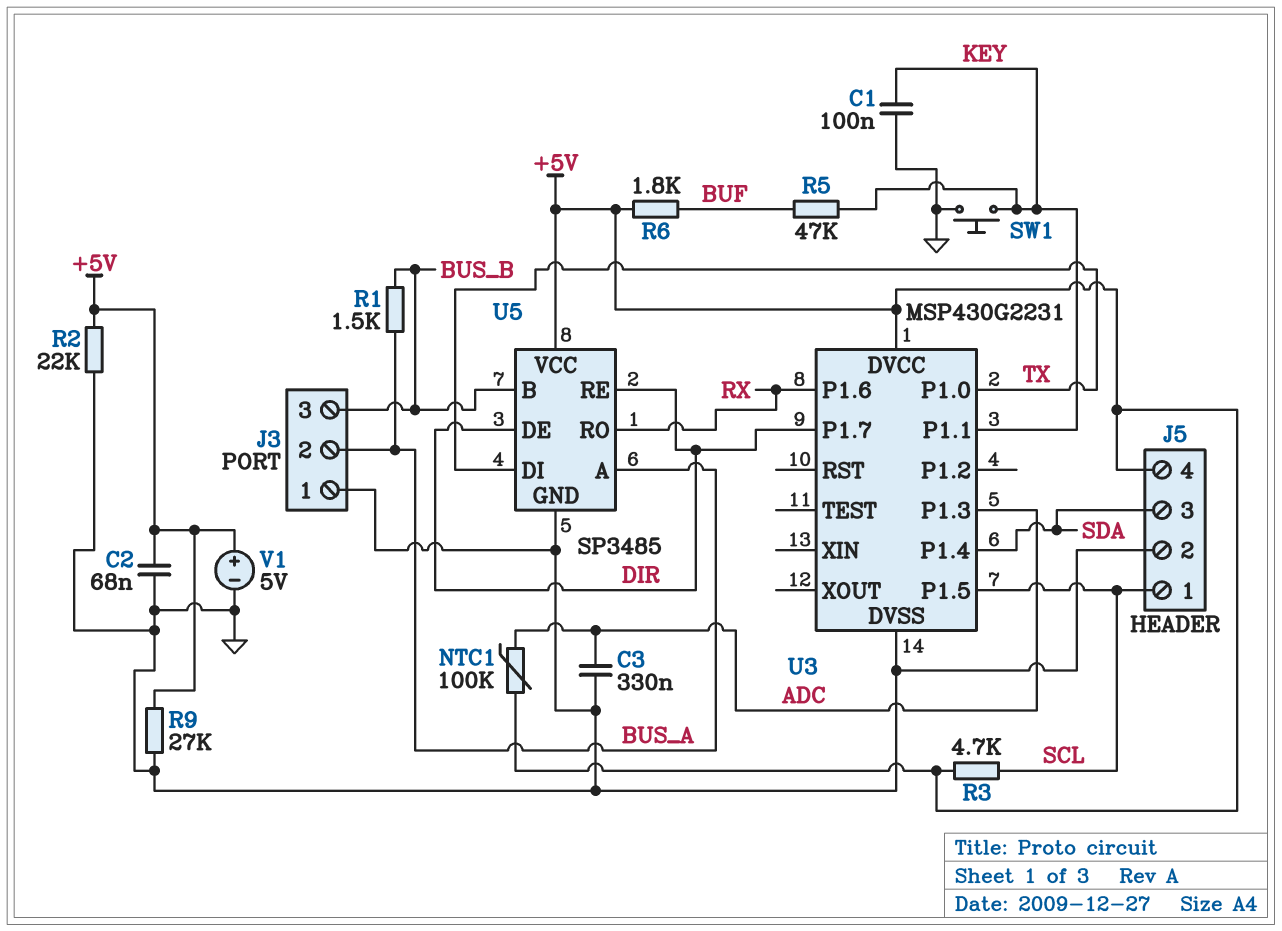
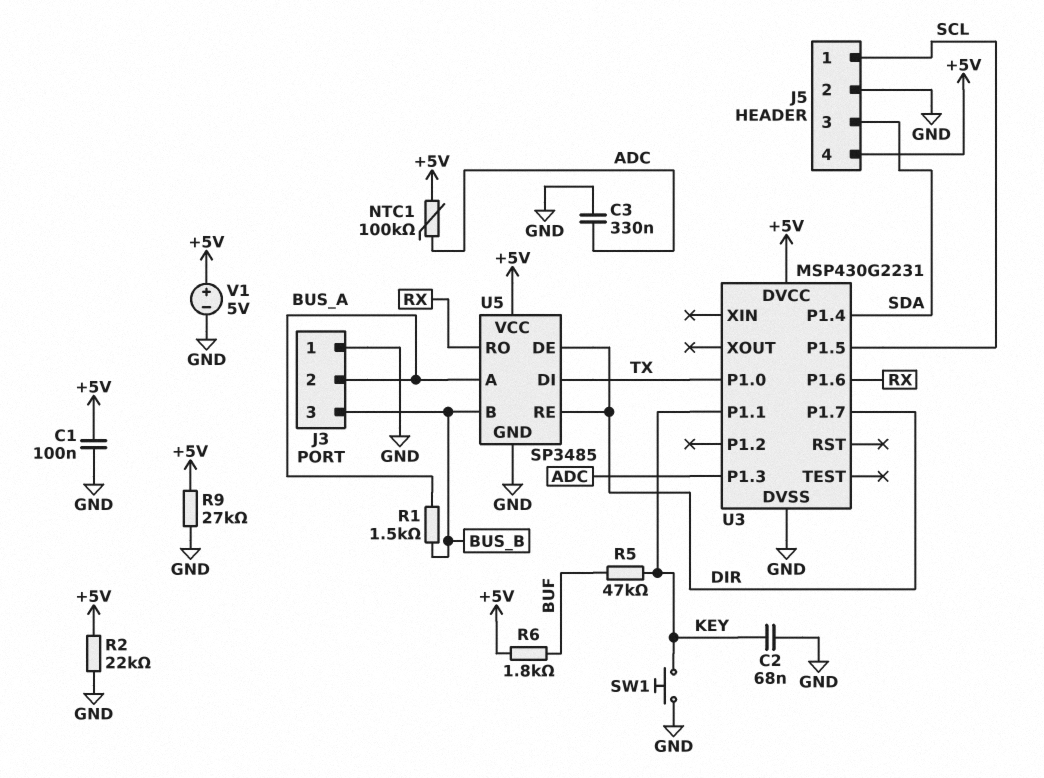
C1: 100nF (GND, KEY) -> 100nF (+5V, GND)
C2: 68nF (+5V, GND) -> 68nF (GND, KEY)
R3: 4.7k (+5V, SCL) -> none

